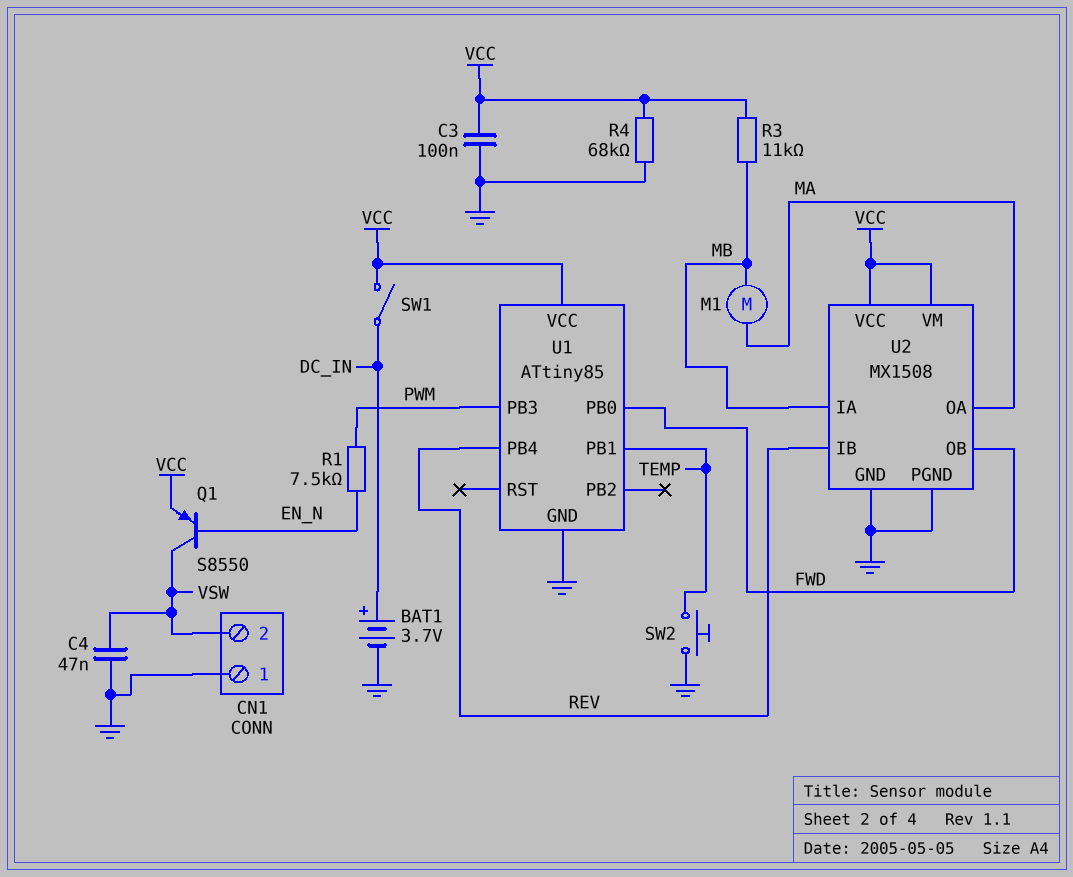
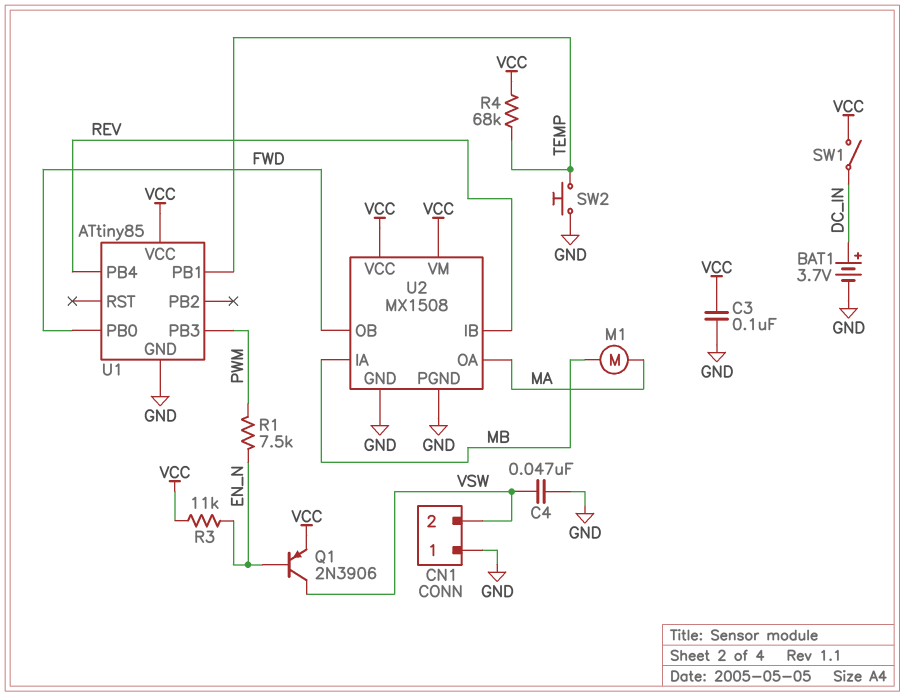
Q1: PNP S8550 (B EN_N, C VSW, E VCC) -> PNP 2N3906 (B EN_N, C VSW, E VCC)
R3: 11k (MB, VCC) -> 11k (EN_N, VCC)
R4: 68k (GND, VCC) -> 68k (TEMP, VCC)

